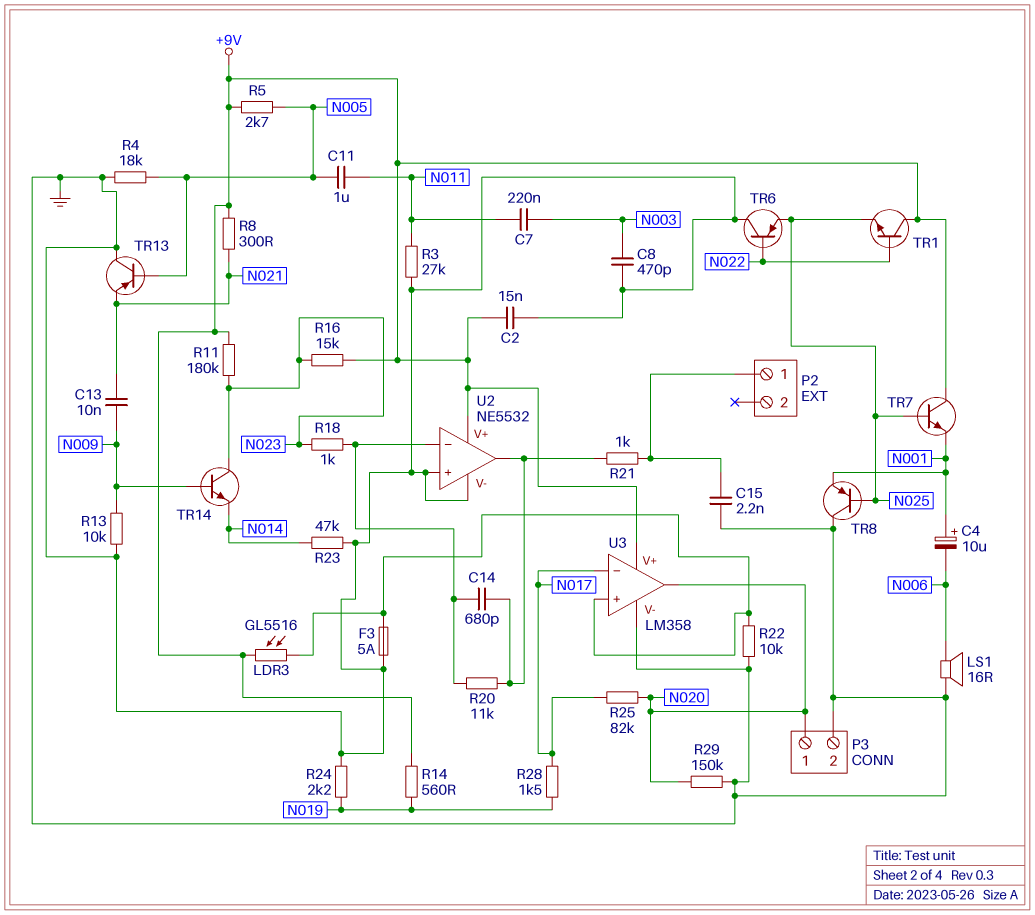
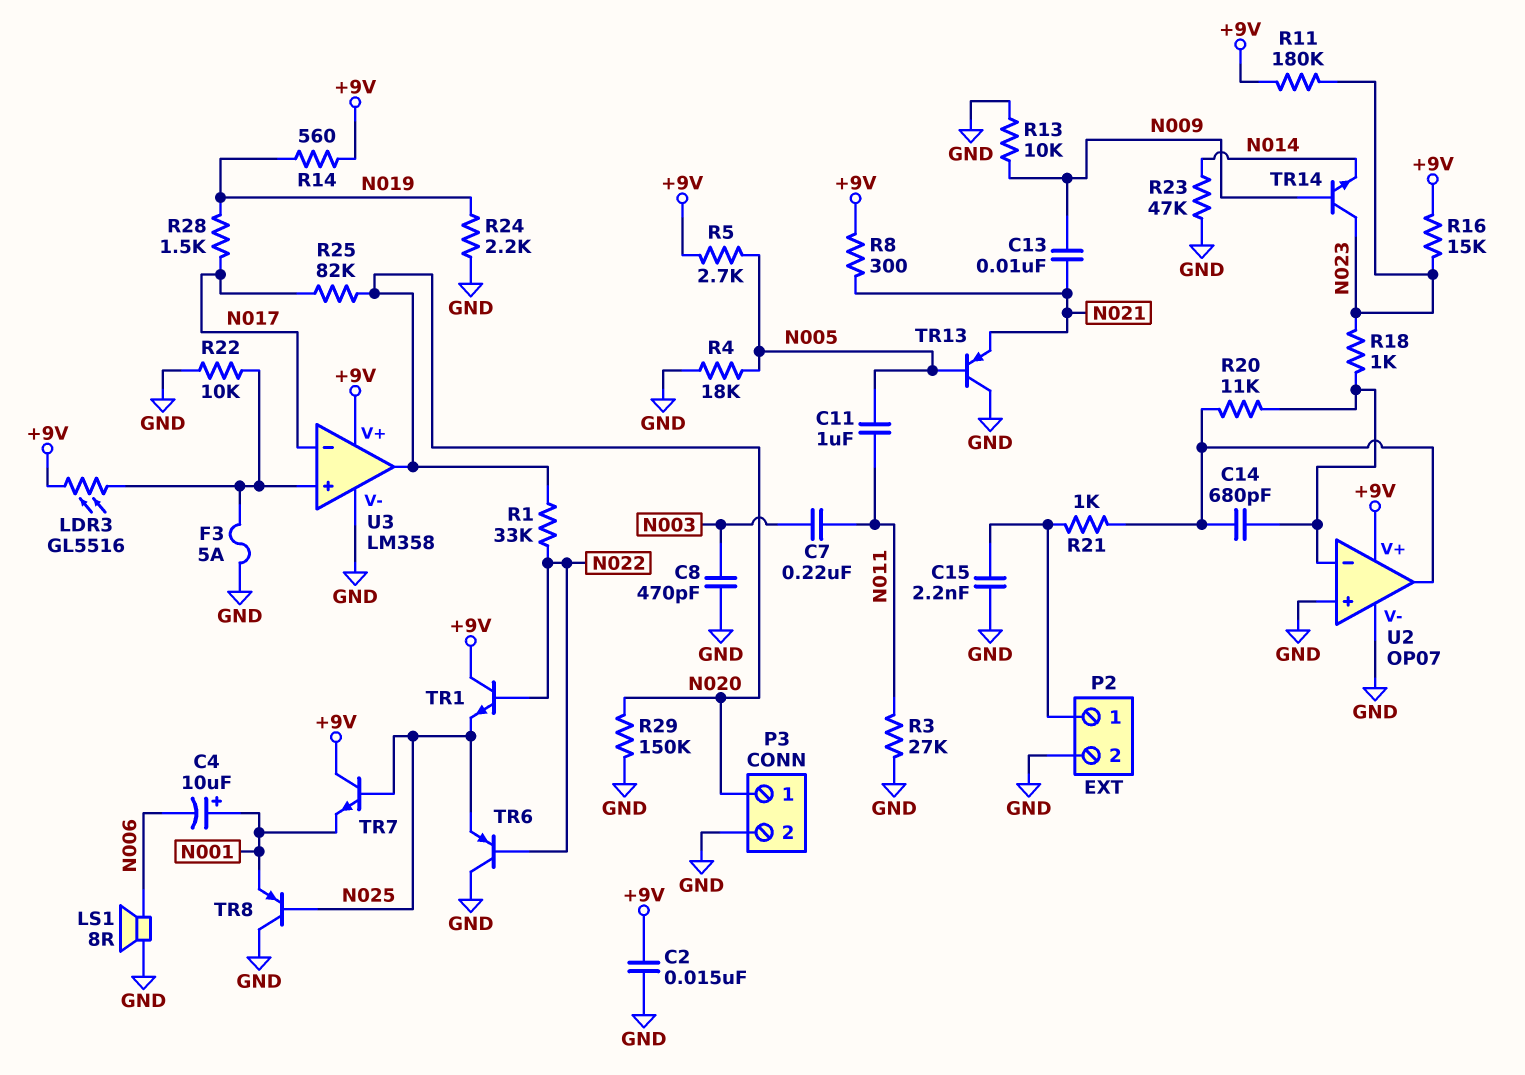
LS1: speaker 16R (GND, N006) -> speaker 8R (GND, N006)
P2 pin 2: none -> GND
R1: none -> 33k (N020, N022)
U2: NE5532 -> OP07

